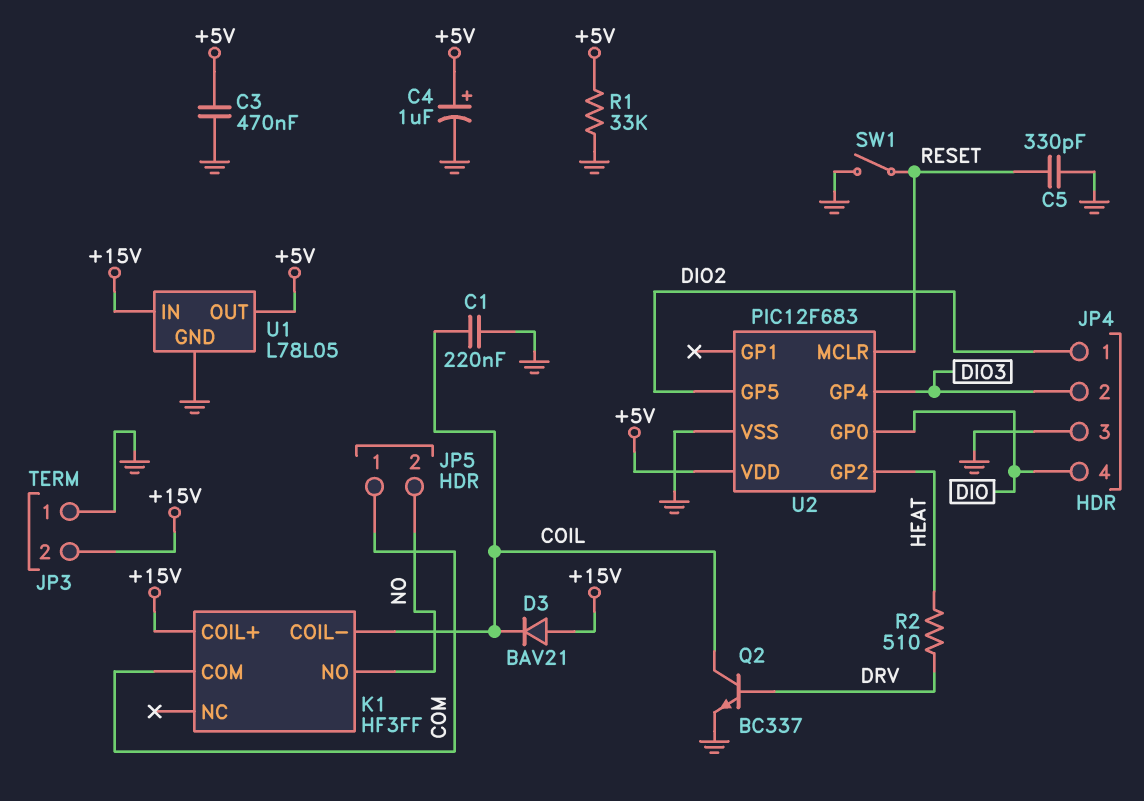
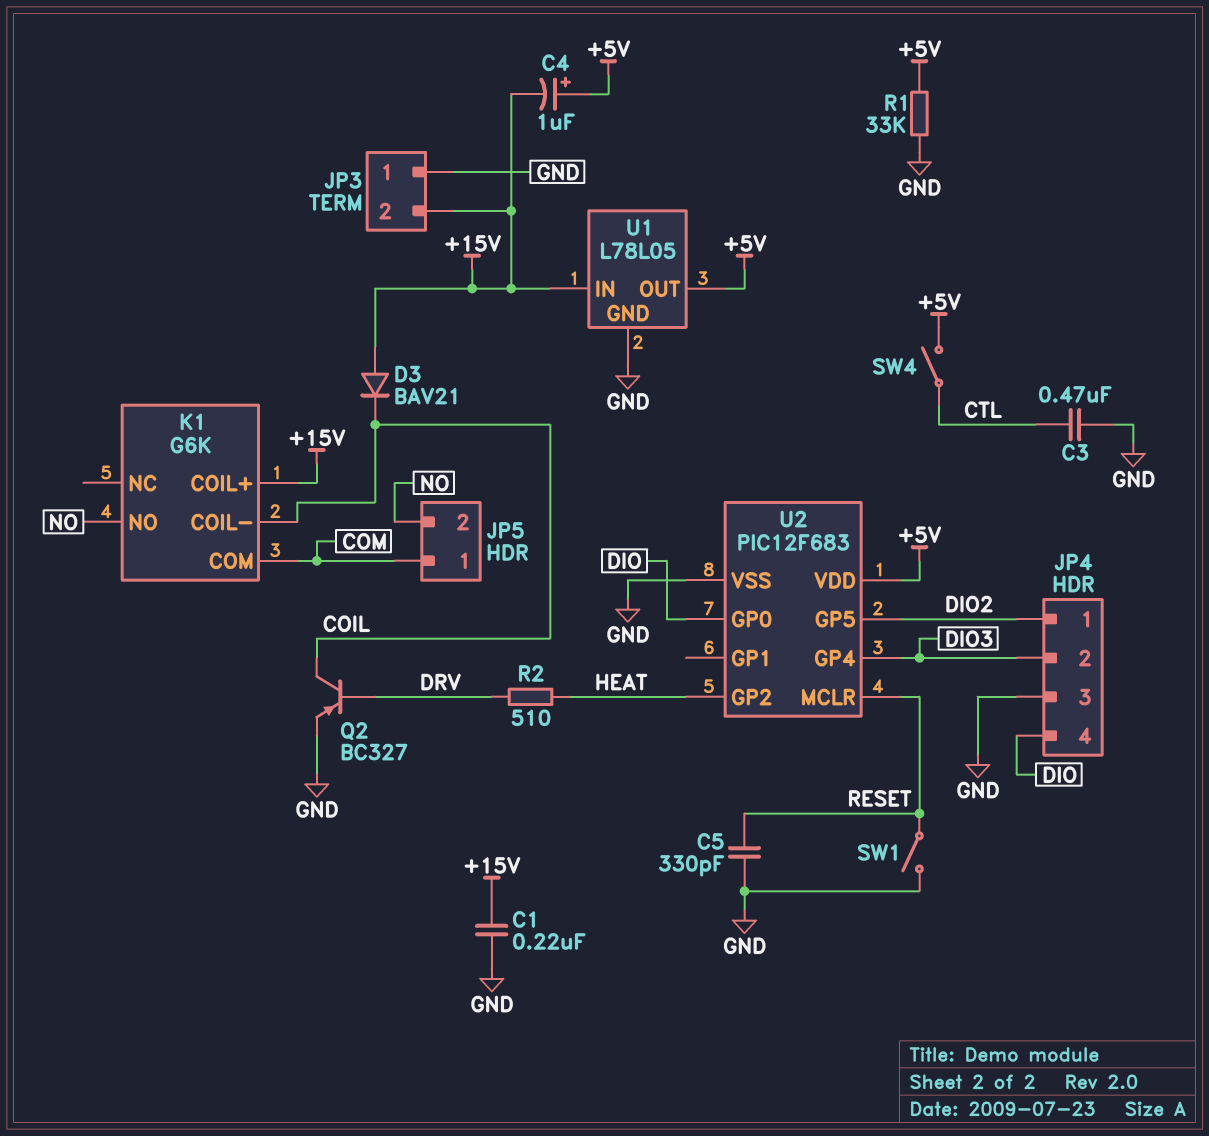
C1: 220nF (COIL, GND) -> 220nF (+15V, GND)
C3: 470nF (+5V, GND) -> 470nF (CTL, GND)
C4: 1uF (plus +5V, minus GND) -> 1uF (plus +5V, minus +15V)
K1: HF3FF -> G6K
Q2: NPN BC337 (B DRV, C COIL, E GND) -> PNP BC327 (B DRV, C COIL, E GND)
SW4: none -> switch (+5V, CTL)

